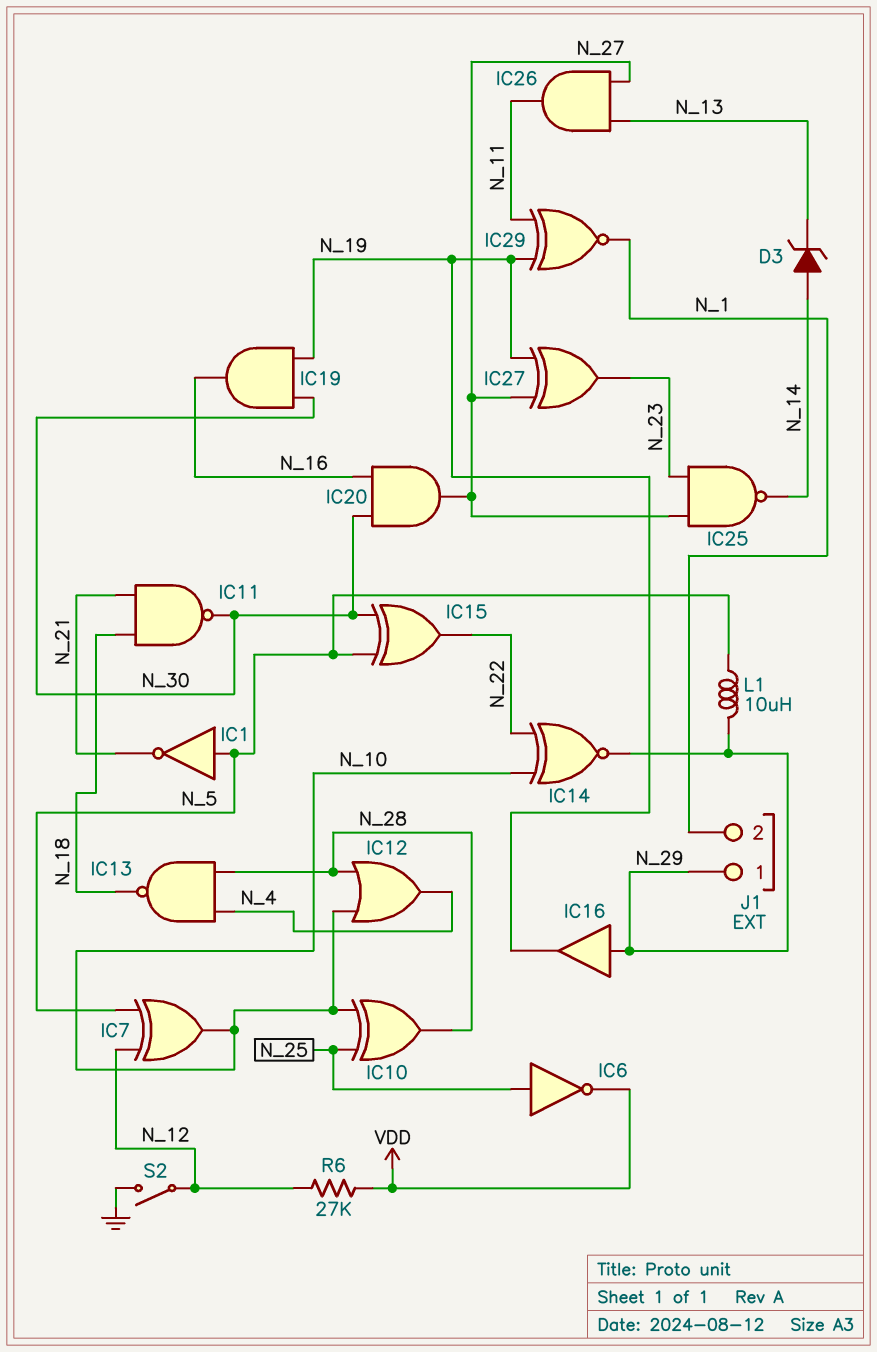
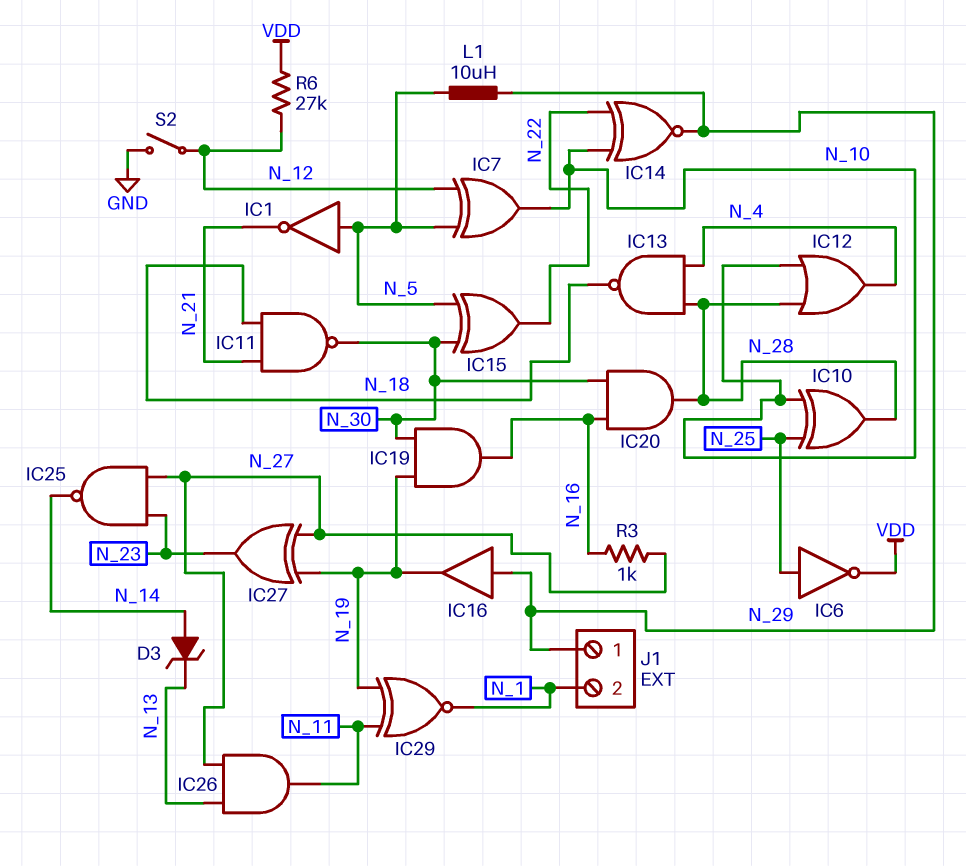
IC20: AND (in N_16, in N_30, out N_27) -> AND (in N_16, in N_30, out N_28)
R3: none -> 1k (N_16, N_27)

